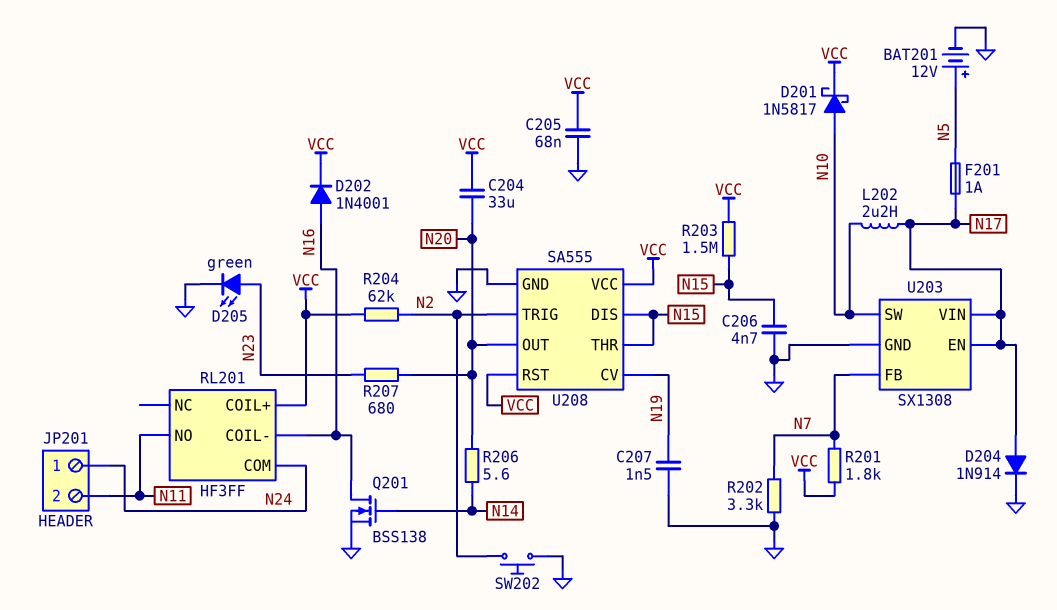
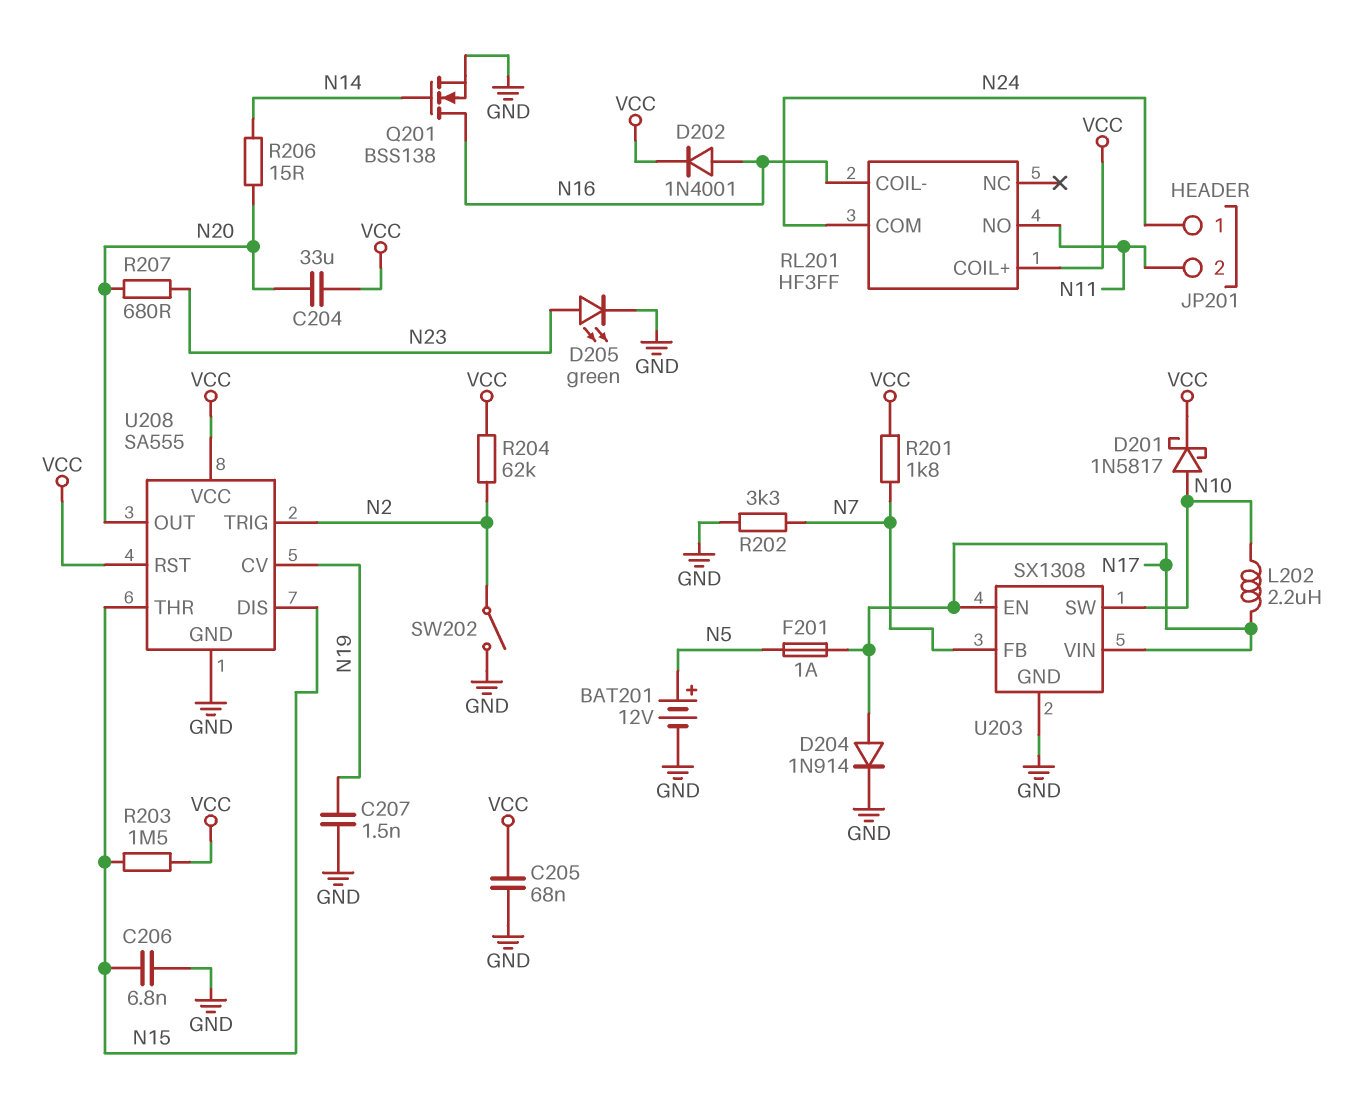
C206: 4.7nF (GND, N15) -> 6.8nF (GND, N15)
R206: 5.6 (N14, N20) -> 15 (N14, N20)
SW202: button (GND, N2) -> switch (GND, N2)

